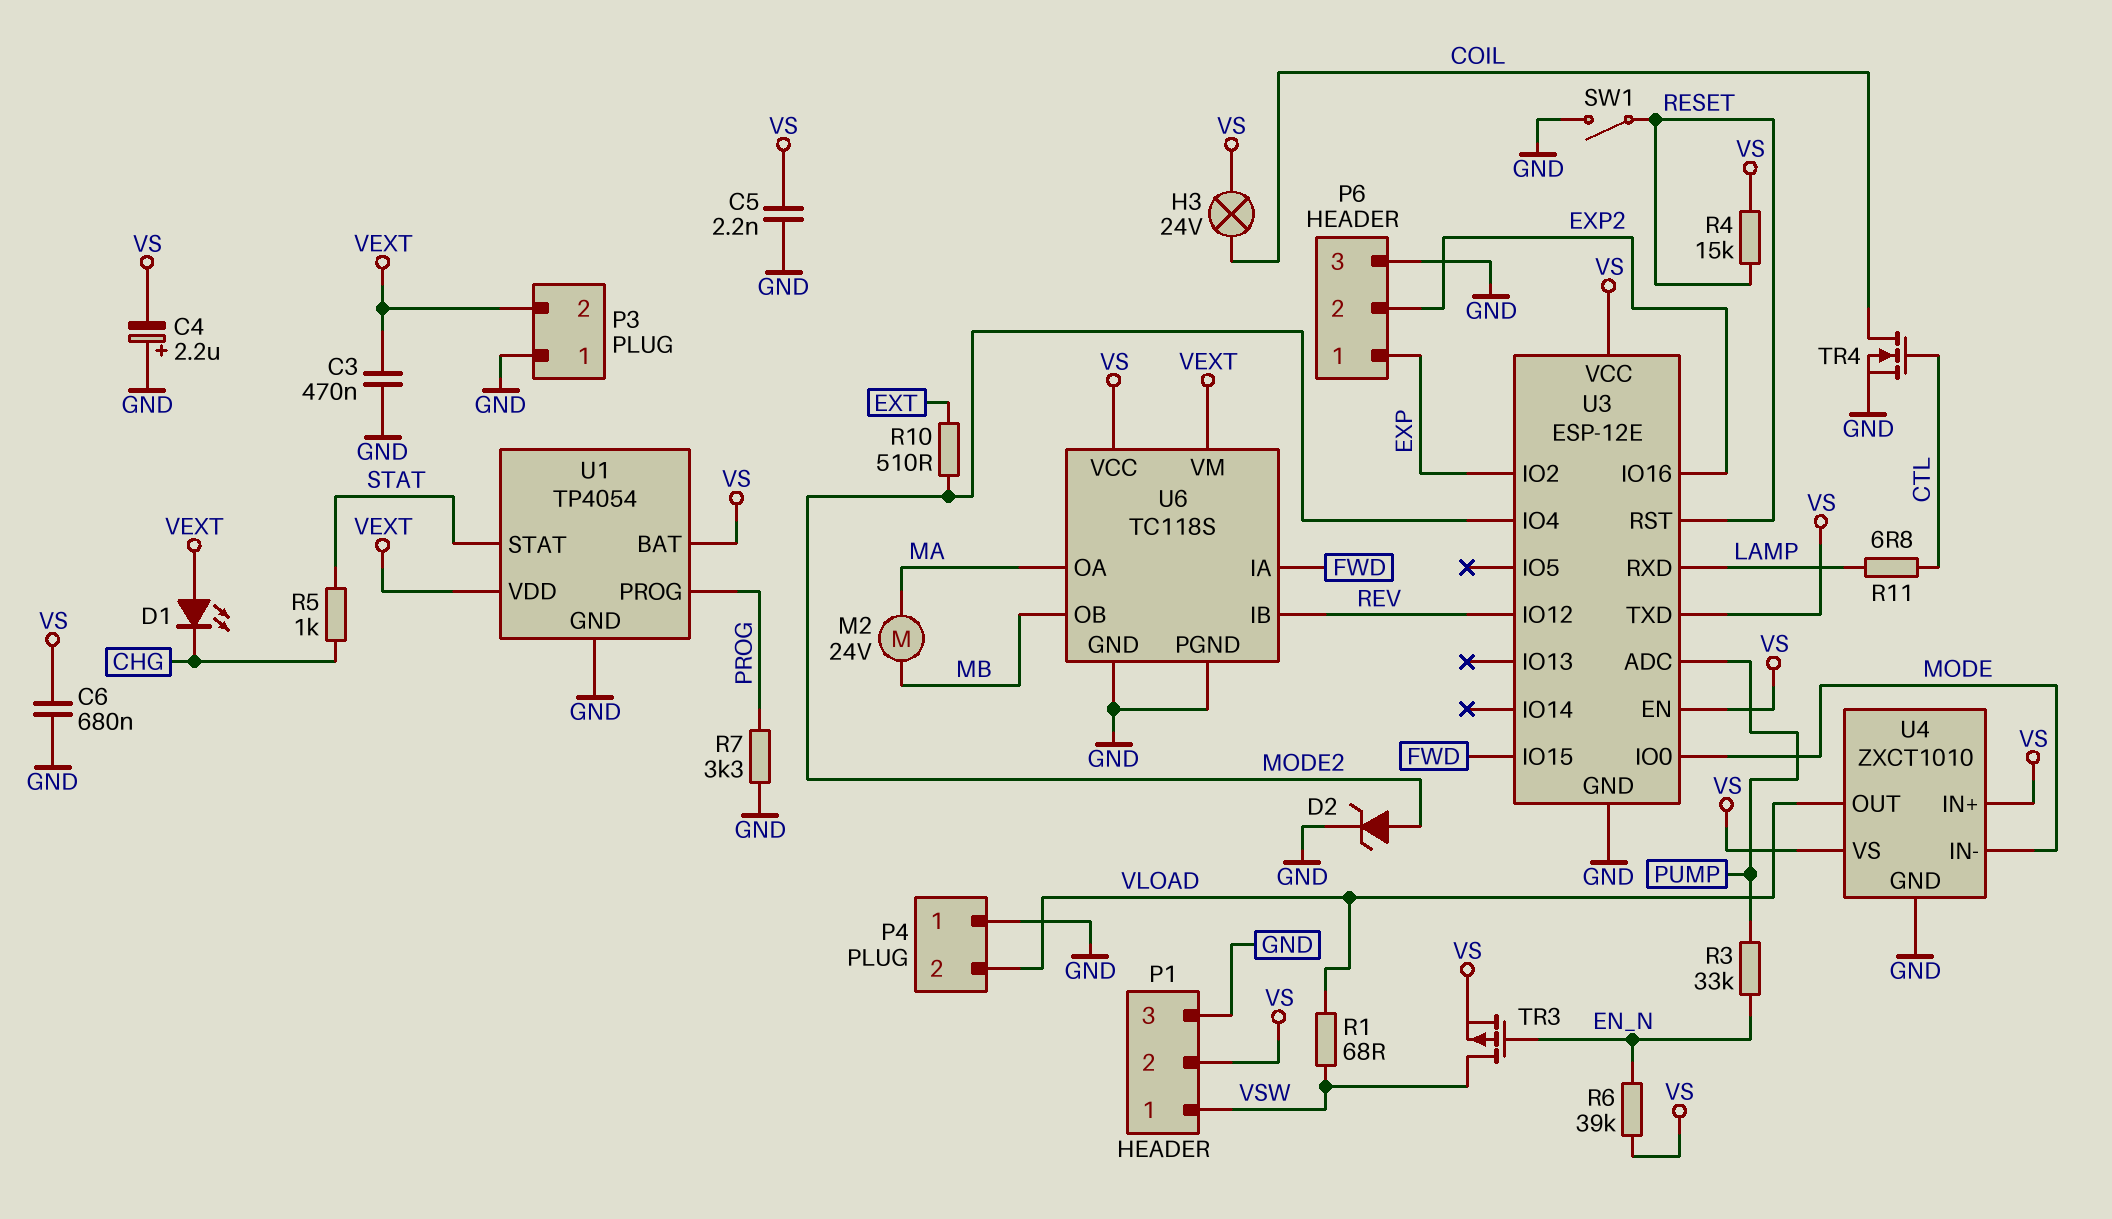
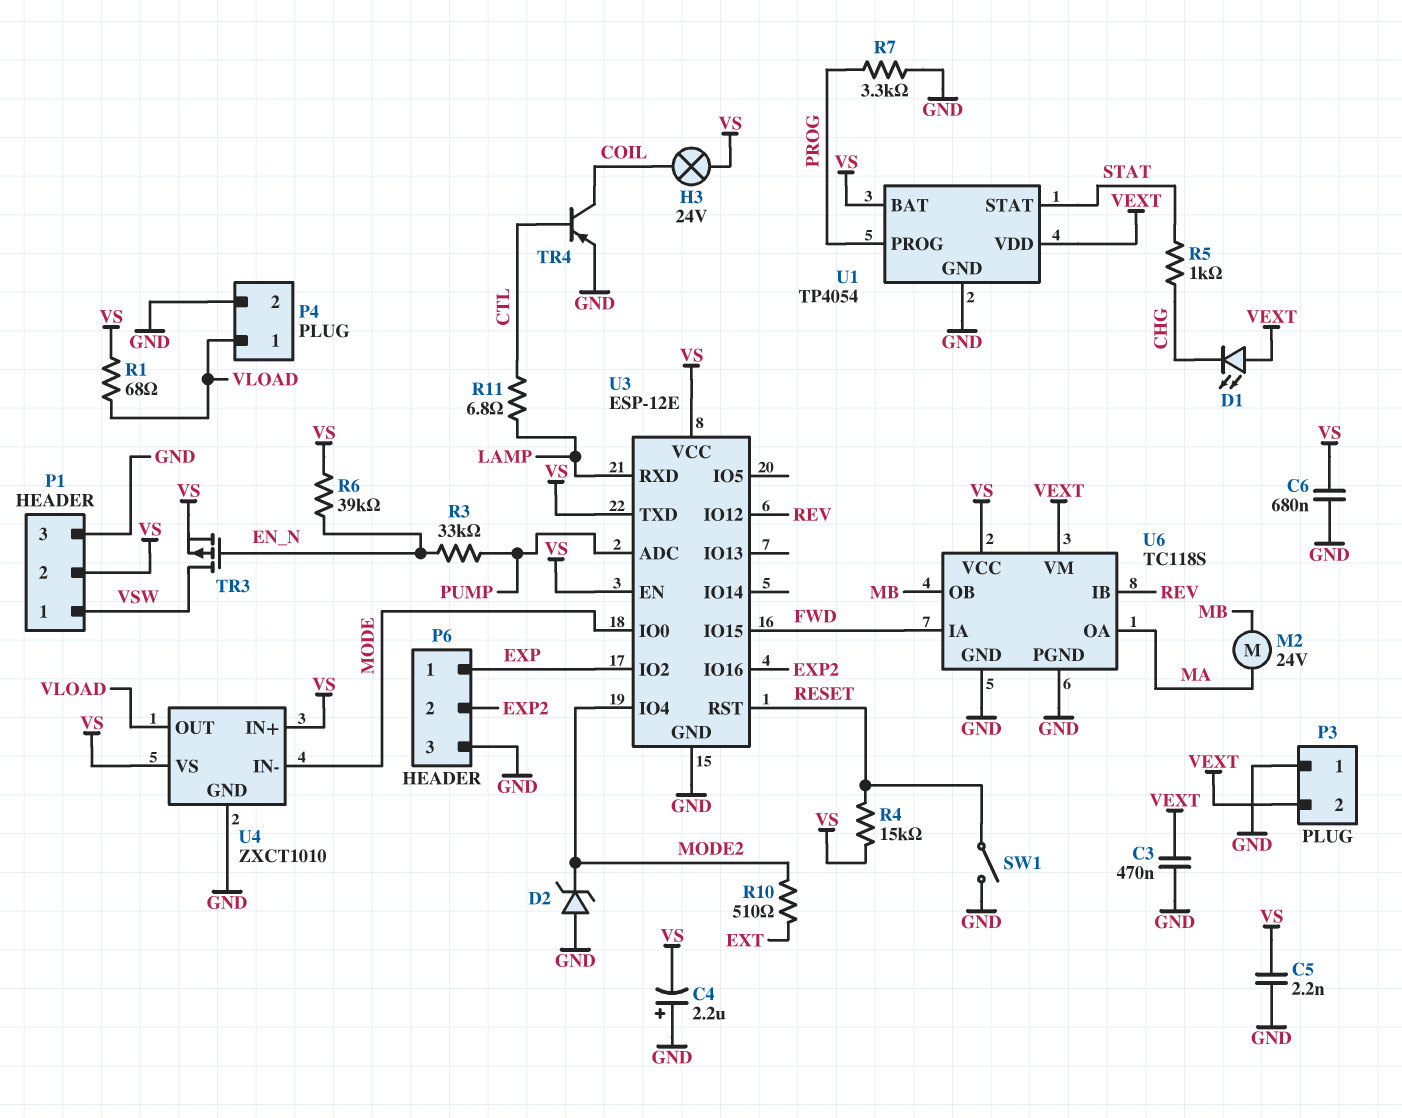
D2: zener (A MODE2, K GND) -> zener (A GND, K MODE2)
P4 pin 1: GND -> VLOAD
P4 pin 2: VLOAD -> GND
R1: 68 (VLOAD, VSW) -> 68 (VLOAD, VS)
TR4: NMOS (G CTL, D COIL, S GND) -> PNP (B CTL, C COIL, E GND)

